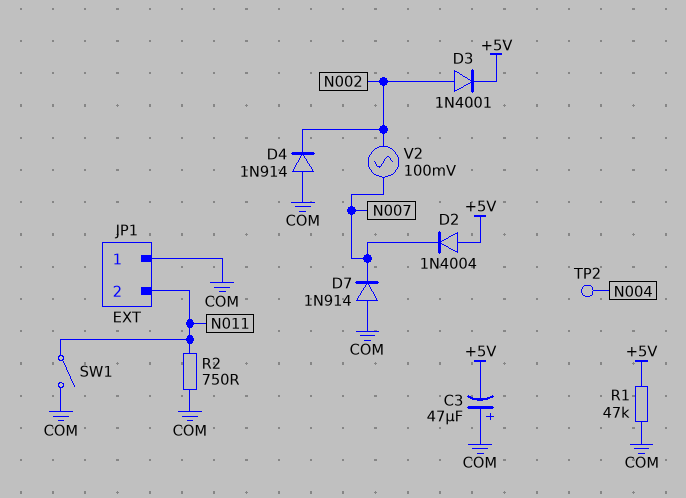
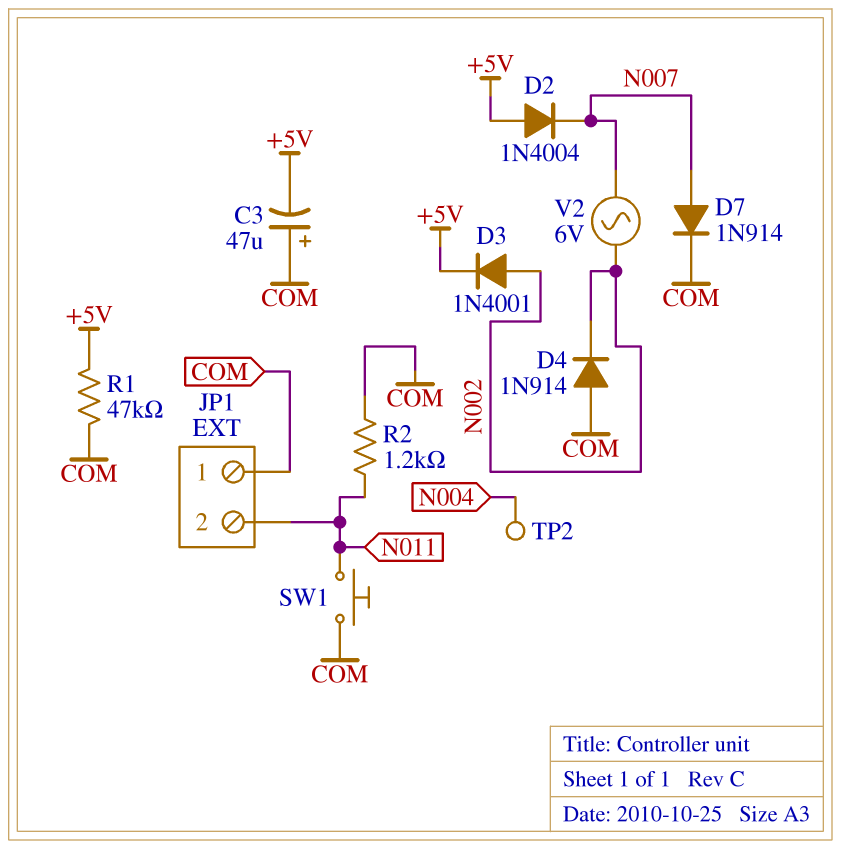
D7: diode 1N914 (A COM, K N007) -> diode 1N914 (A N007, K COM)
R2: 750 (COM, N011) -> 1.2k (COM, N011)
SW1: switch (COM, N011) -> button (COM, N011)
V2: AC 100mV (N002, N007) -> AC 6V (N002, N007)

